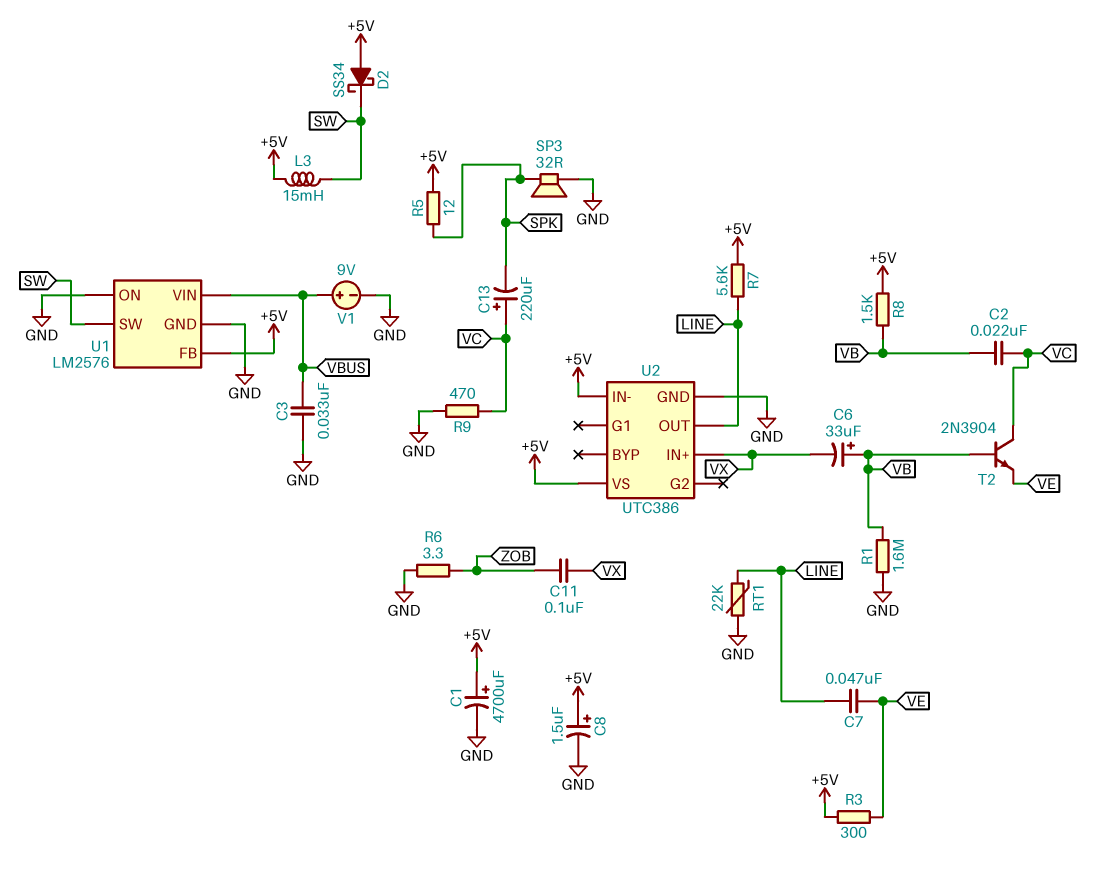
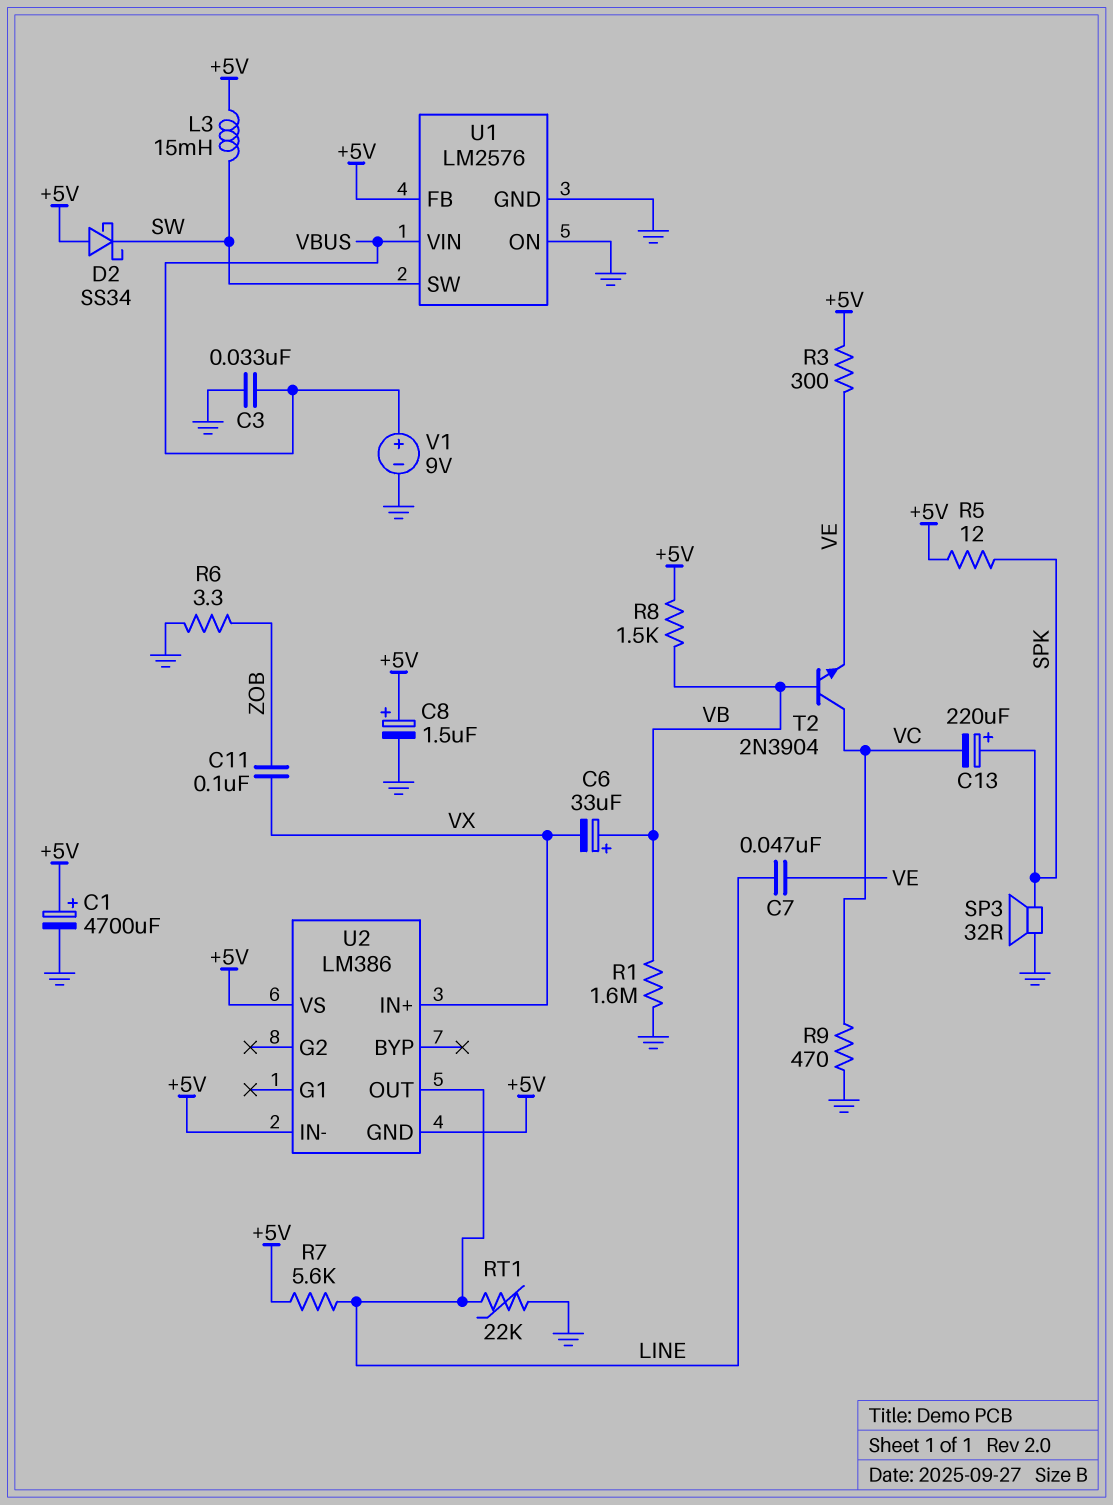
C2: 22nF (VB, VC) -> none
C13: 220uF (plus VC, minus SPK) -> 220uF (plus SPK, minus VC)
U2: UTC386 -> LM386
U2 pin GND: GND -> +5V

